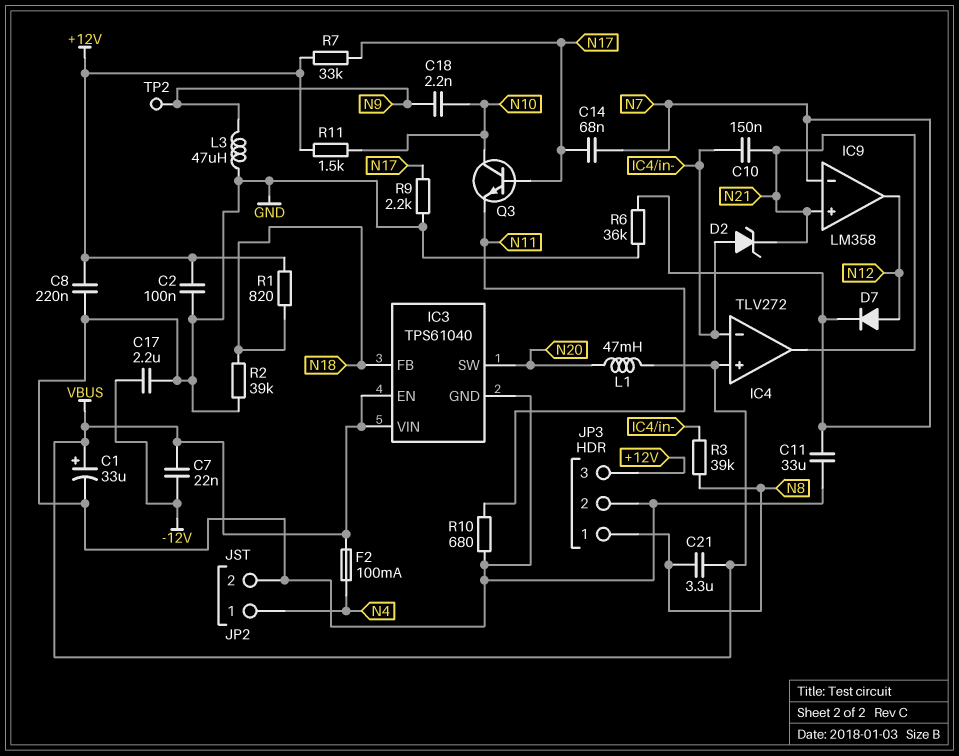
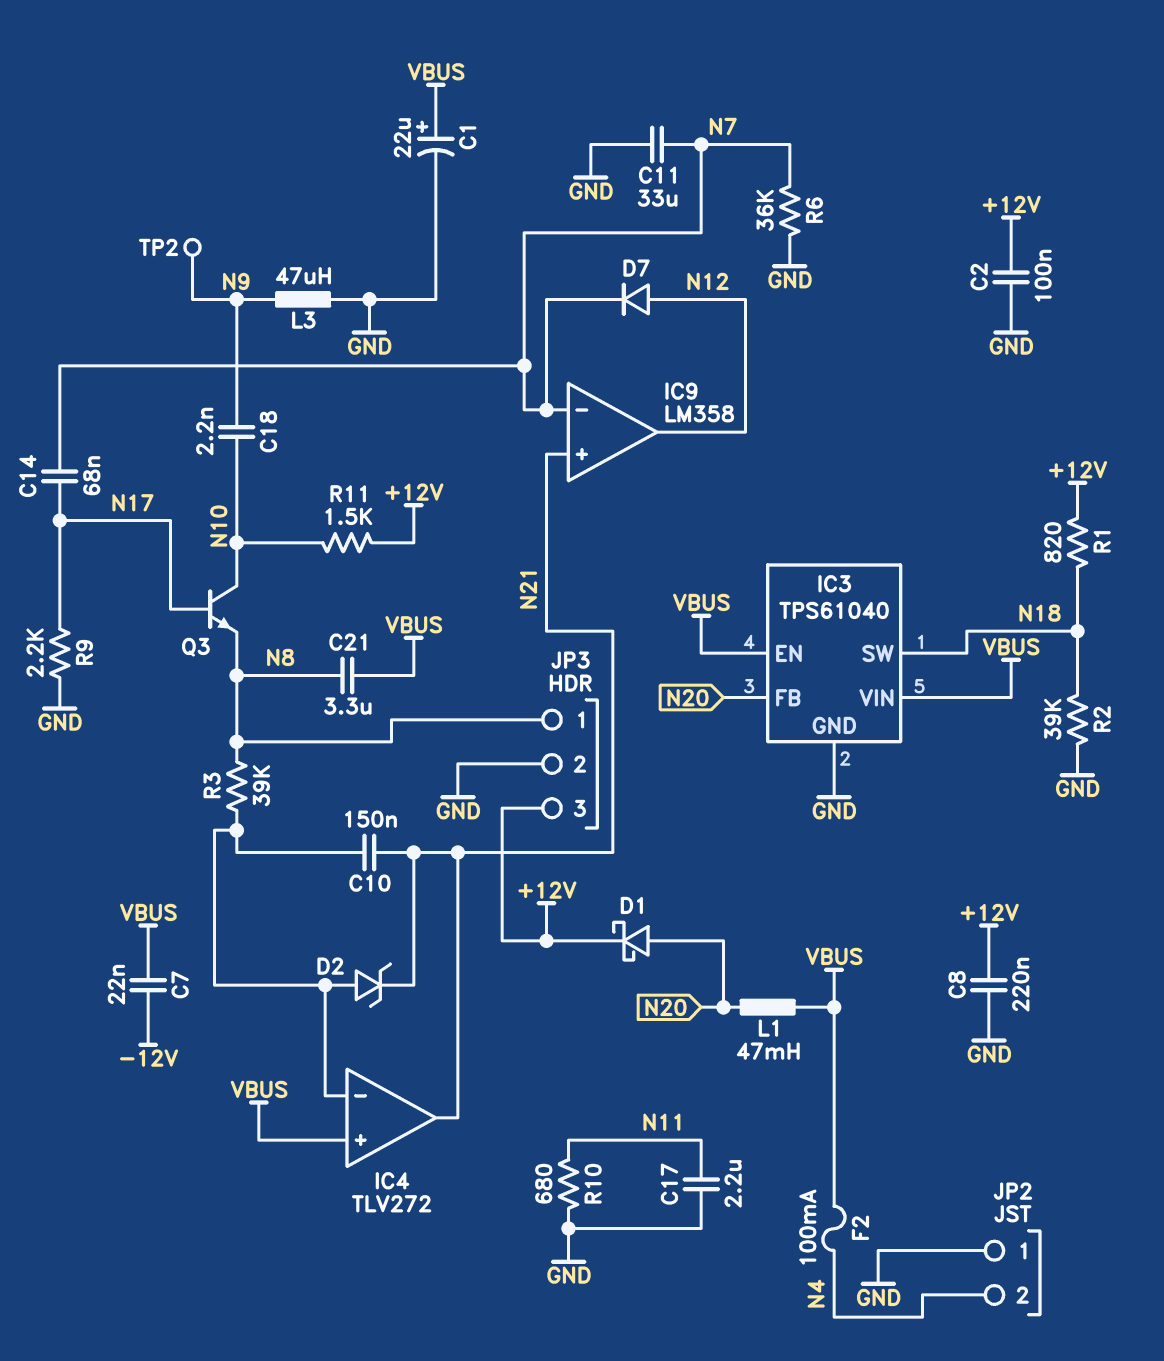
C1: 33uF (plus VBUS, minus GND) -> 22uF (plus VBUS, minus GND)
C17: 2.2uF (-12V, GND) -> 2.2uF (GND, N11)
D1: none -> schottky (A N20, K +12V)
IC3 pin FB: N18 -> N20
IC3 pin SW: N20 -> N18
JP2 pin 1: N4 -> GND
JP2 pin 2: GND -> N4
Q3: NPN (B N17, C N10, E N11) -> NPN (B N17, C N10, E N8)
R7: 33k (+12V, N17) -> none

